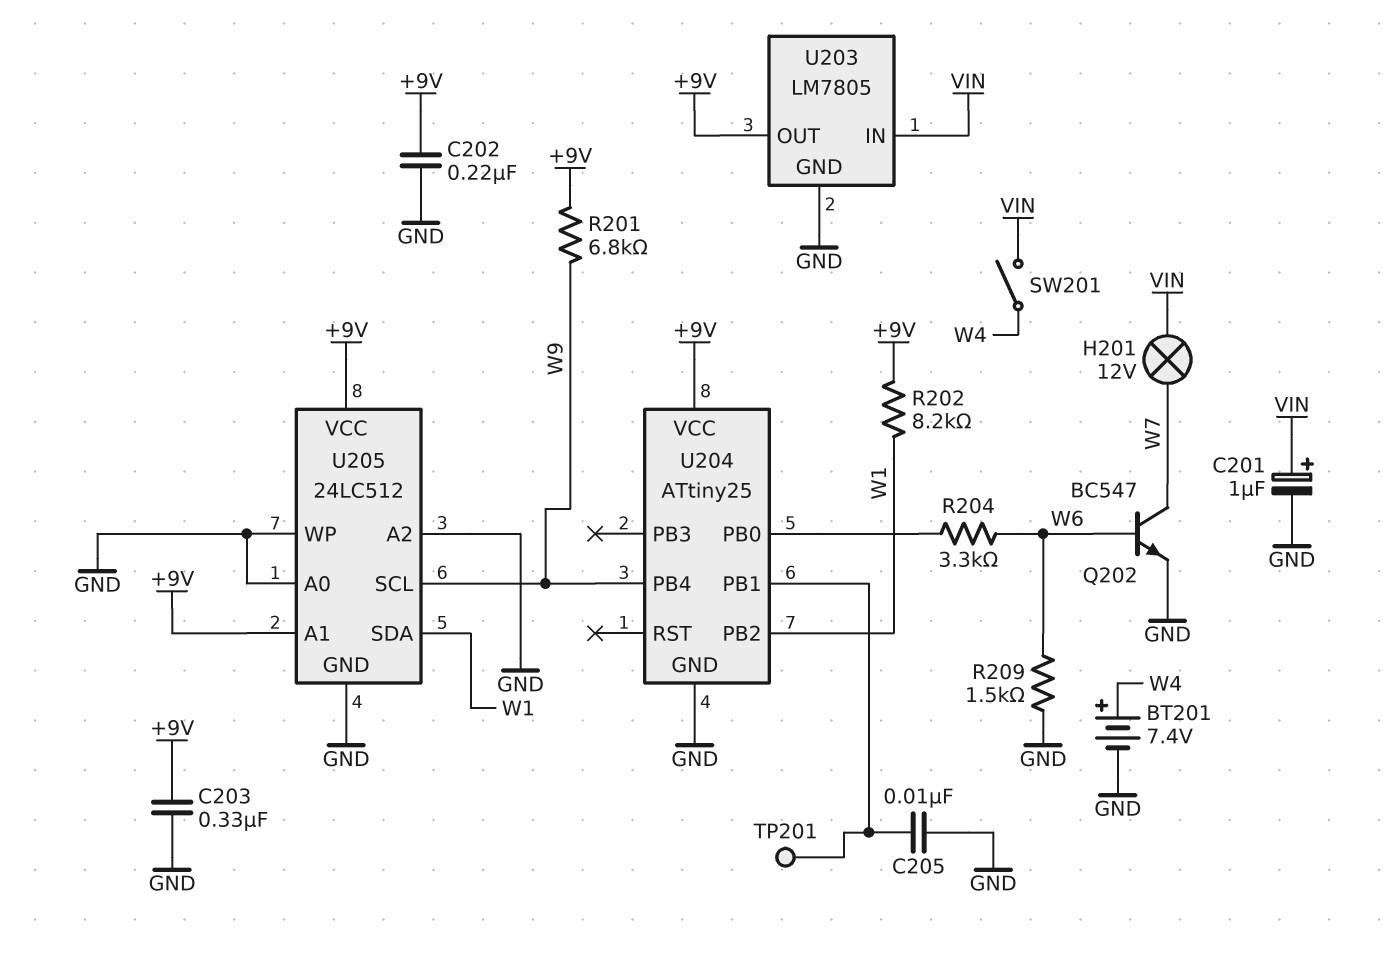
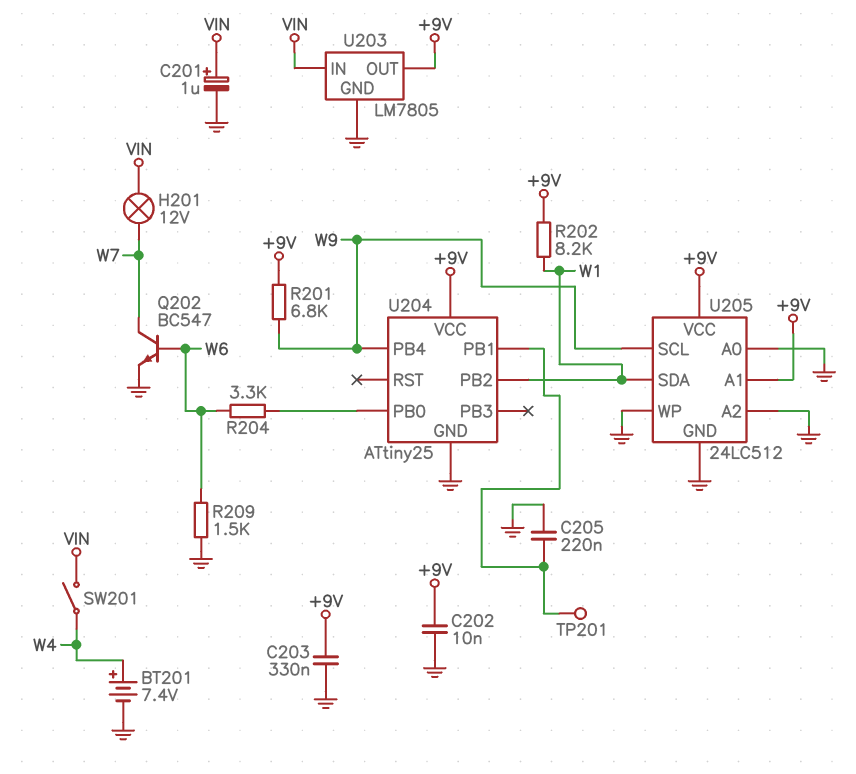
C202: 220nF (+9V, GND) -> 10nF (+9V, GND)
C205: 10nF (GND, U204/PB1) -> 220nF (GND, U204/PB1)

